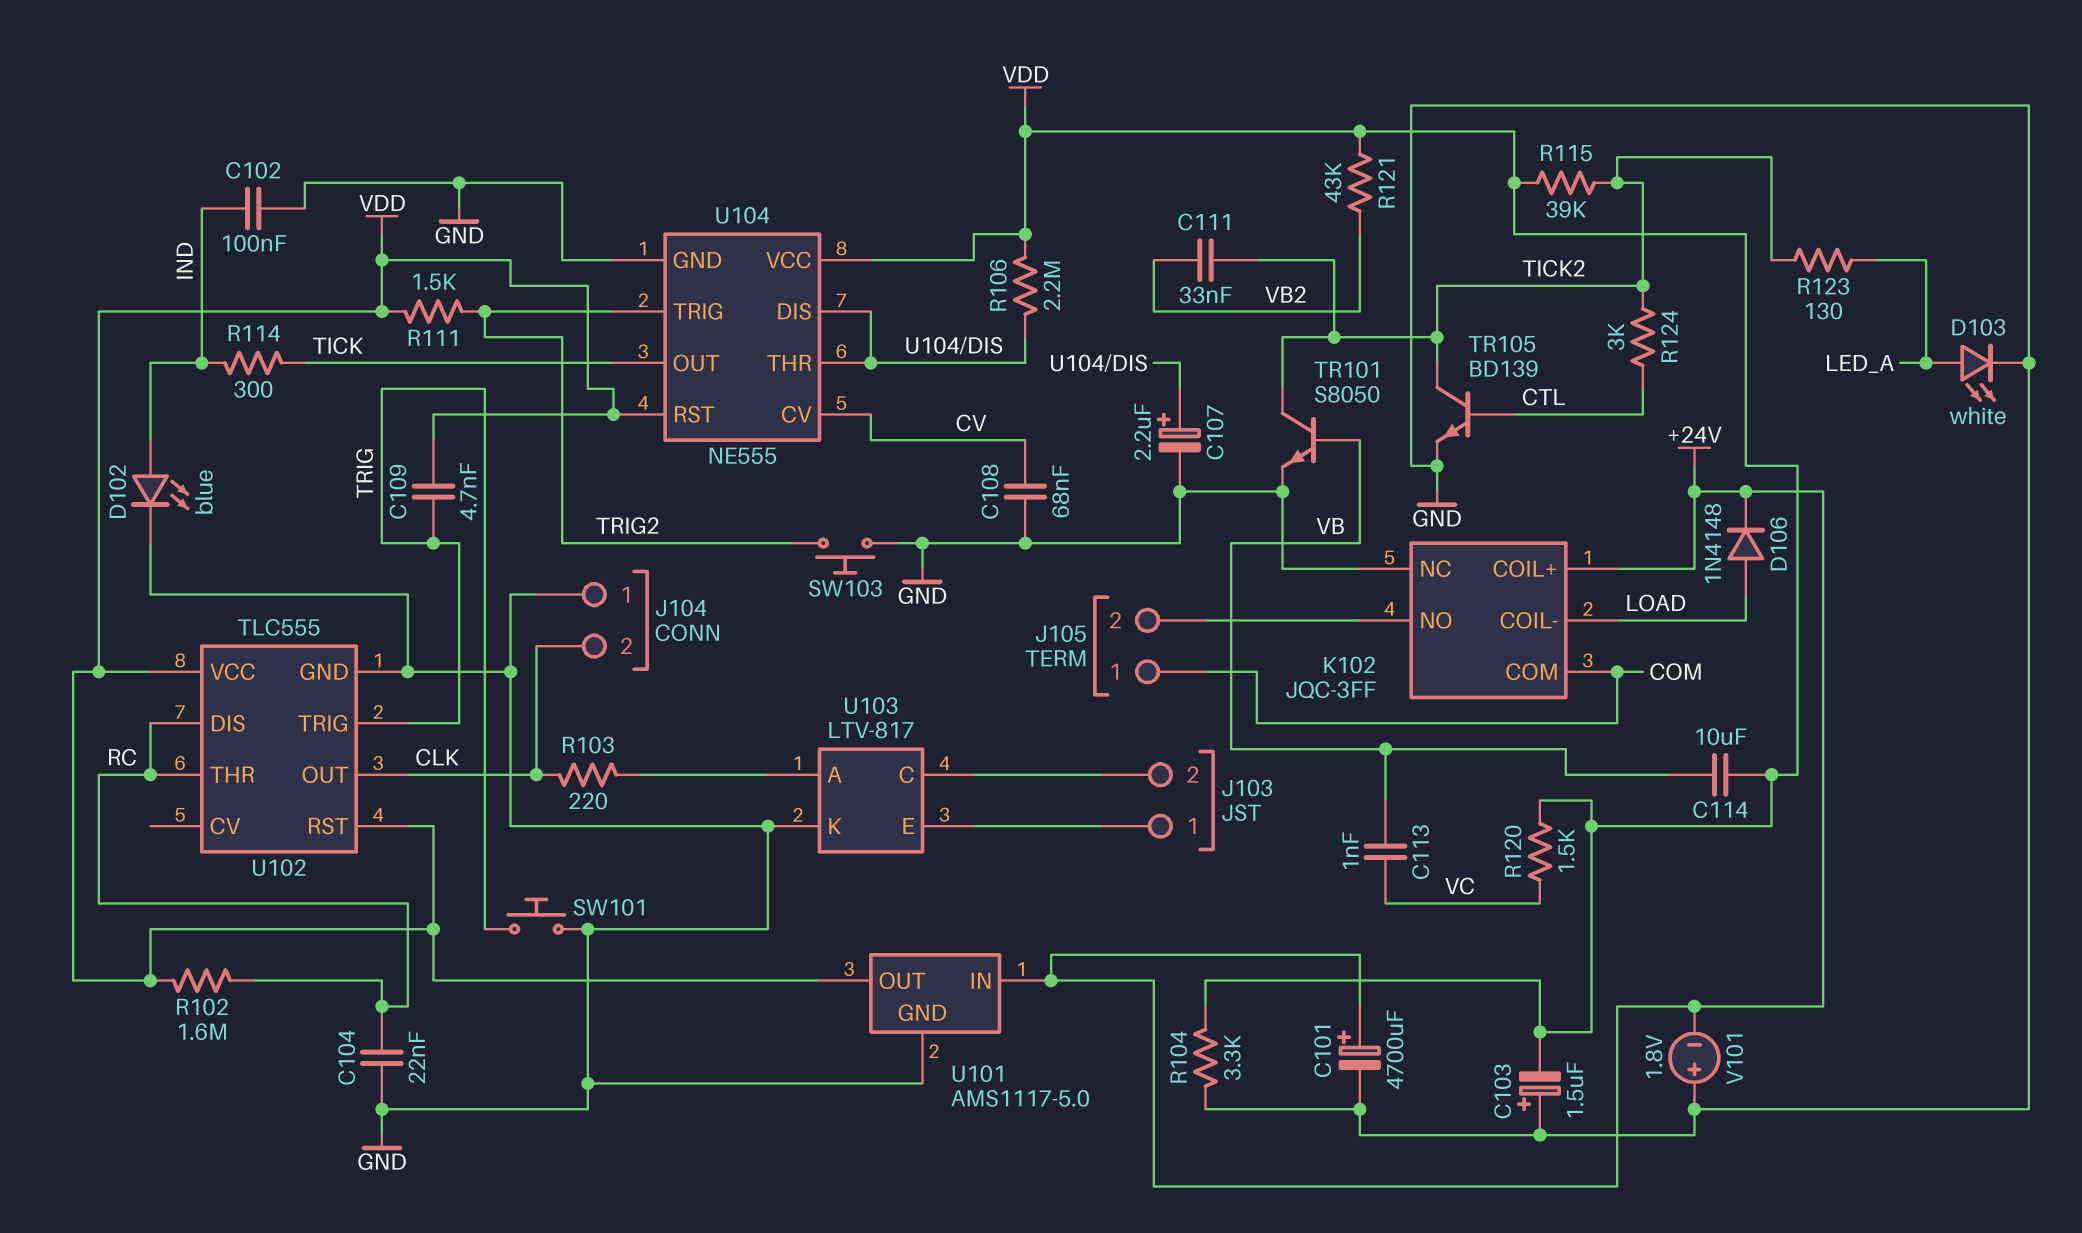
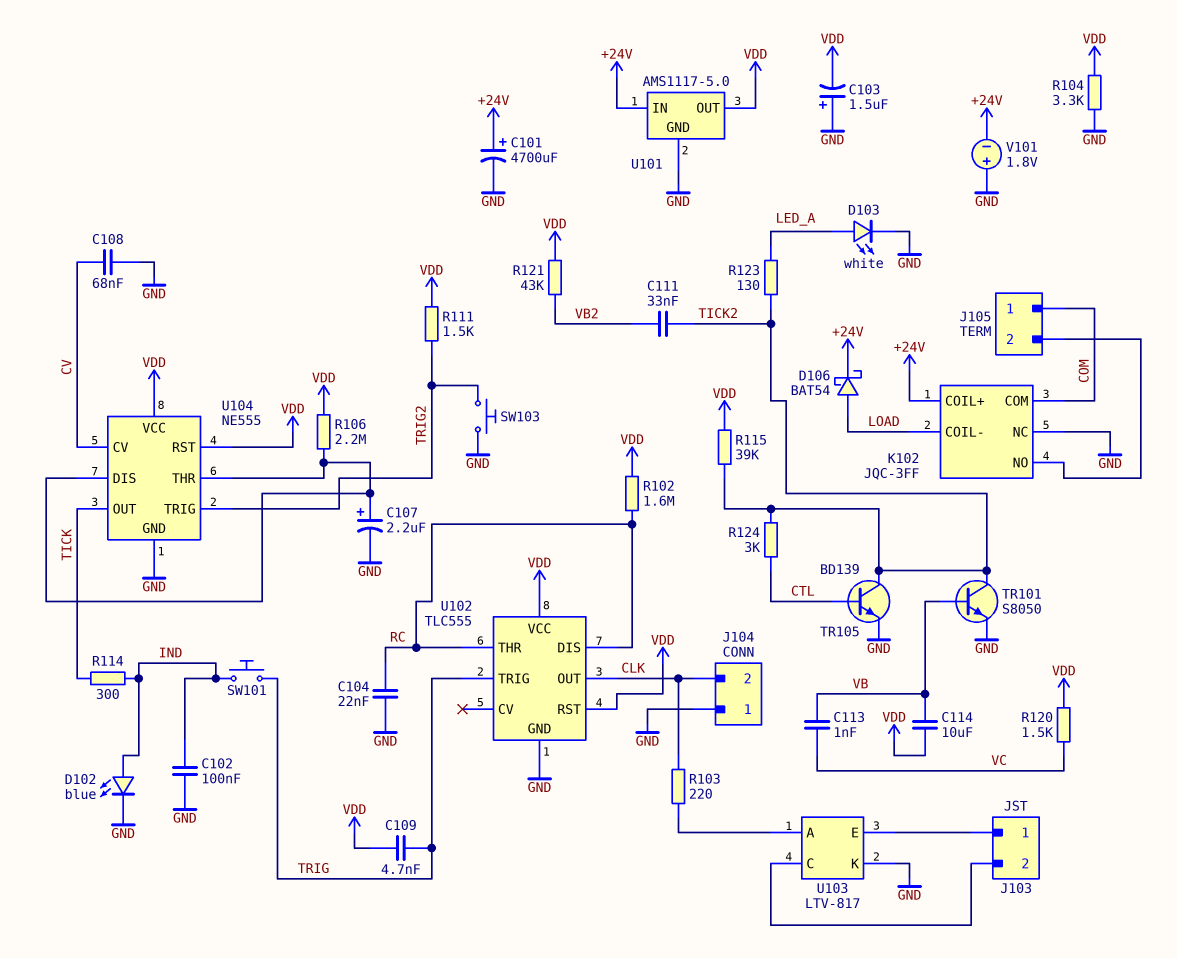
D106: diode 1N4148 (A LOAD, K +24V) -> schottky BAT54 (A LOAD, K +24V)
SW101: button (GND, TRIG) -> button (IND, TRIG)

